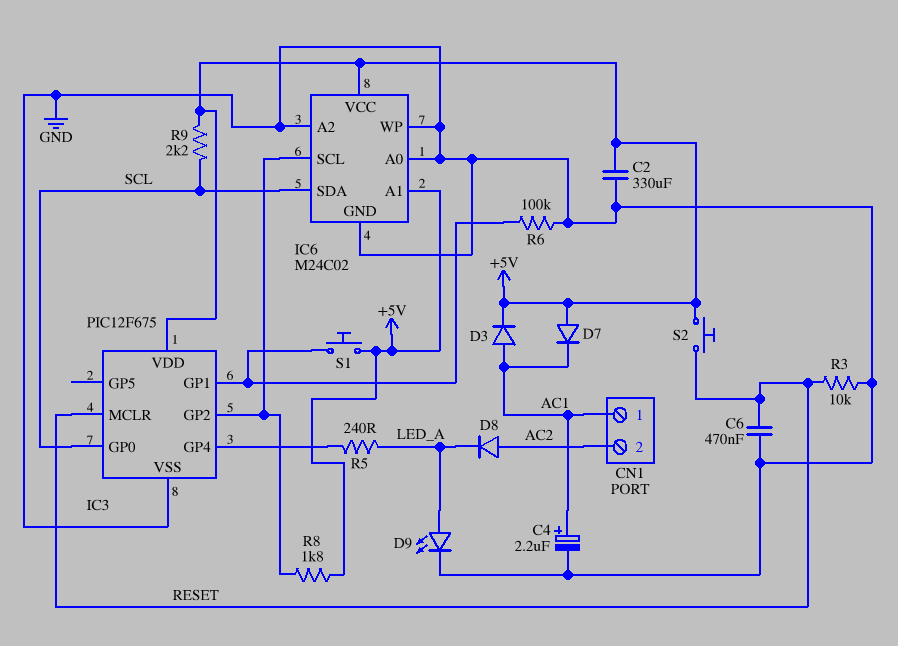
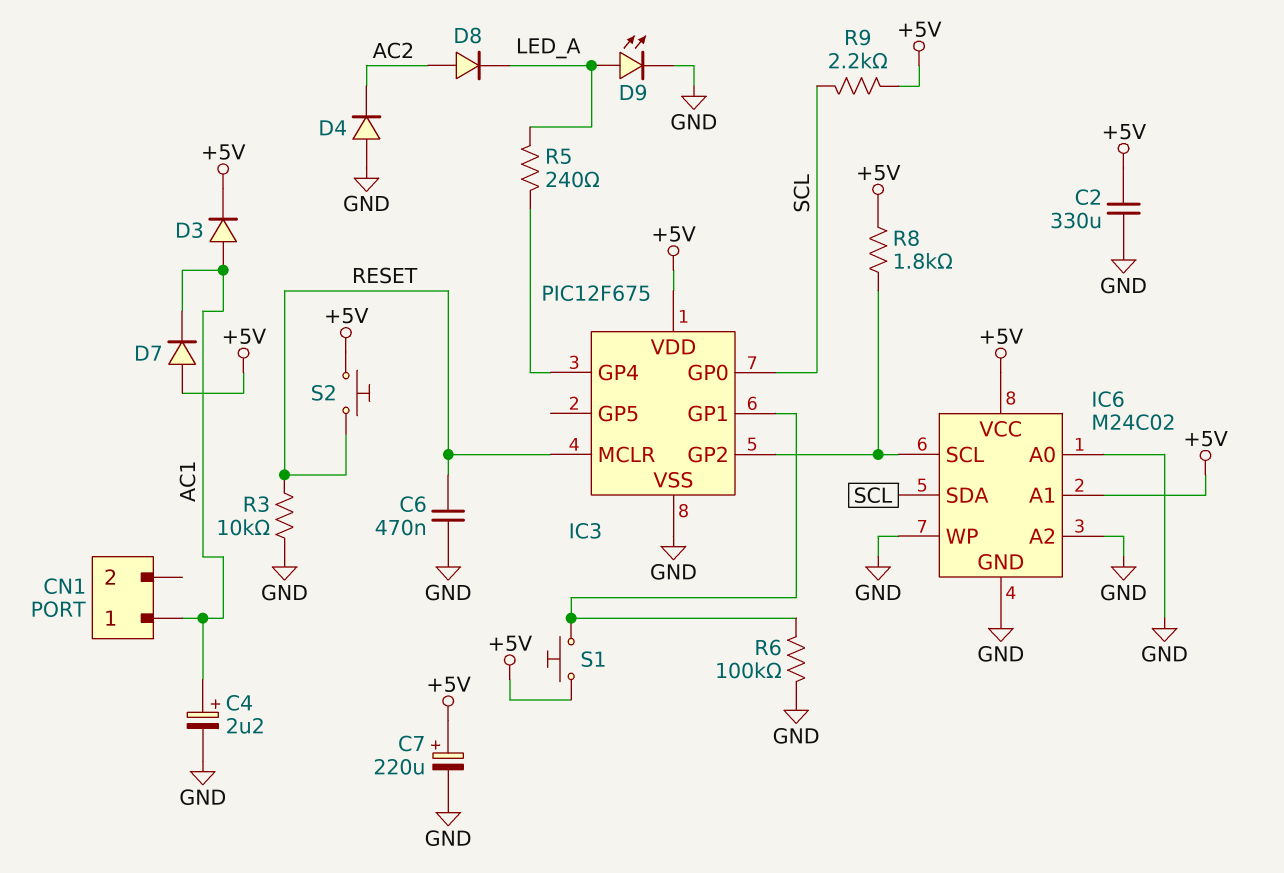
C7: none -> 220uF (plus +5V, minus GND)
CN1 pin 2: AC2 -> none
D4: none -> diode (A GND, K AC2)

